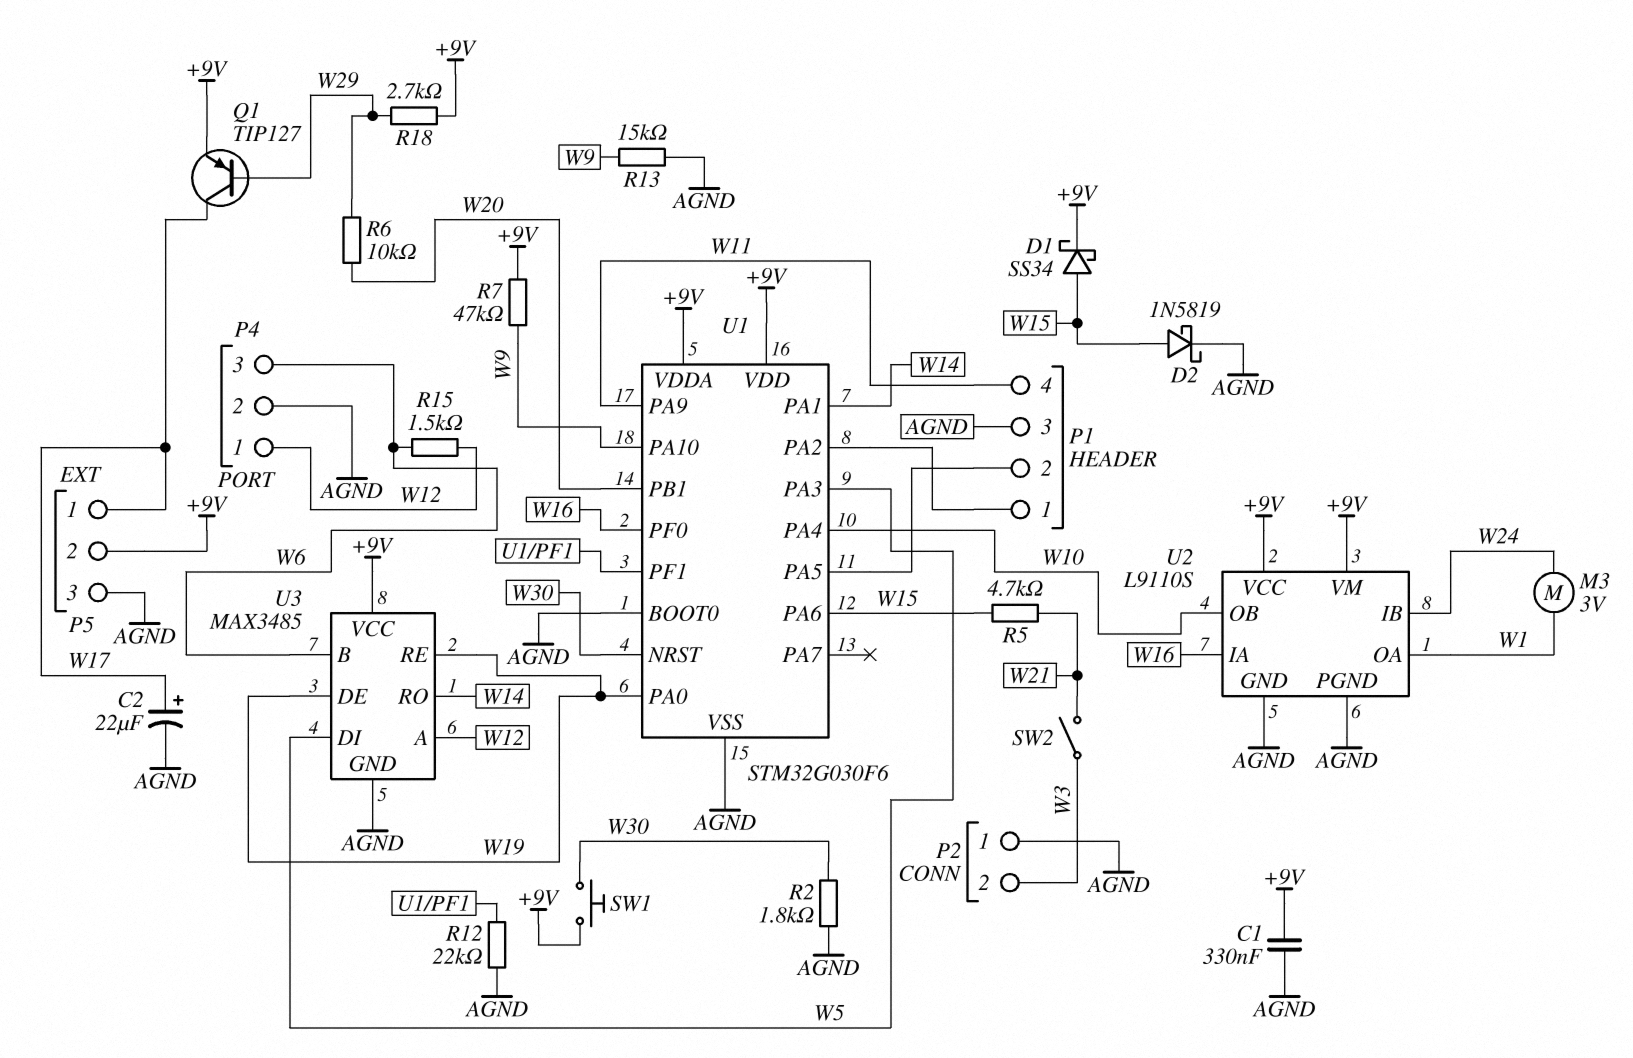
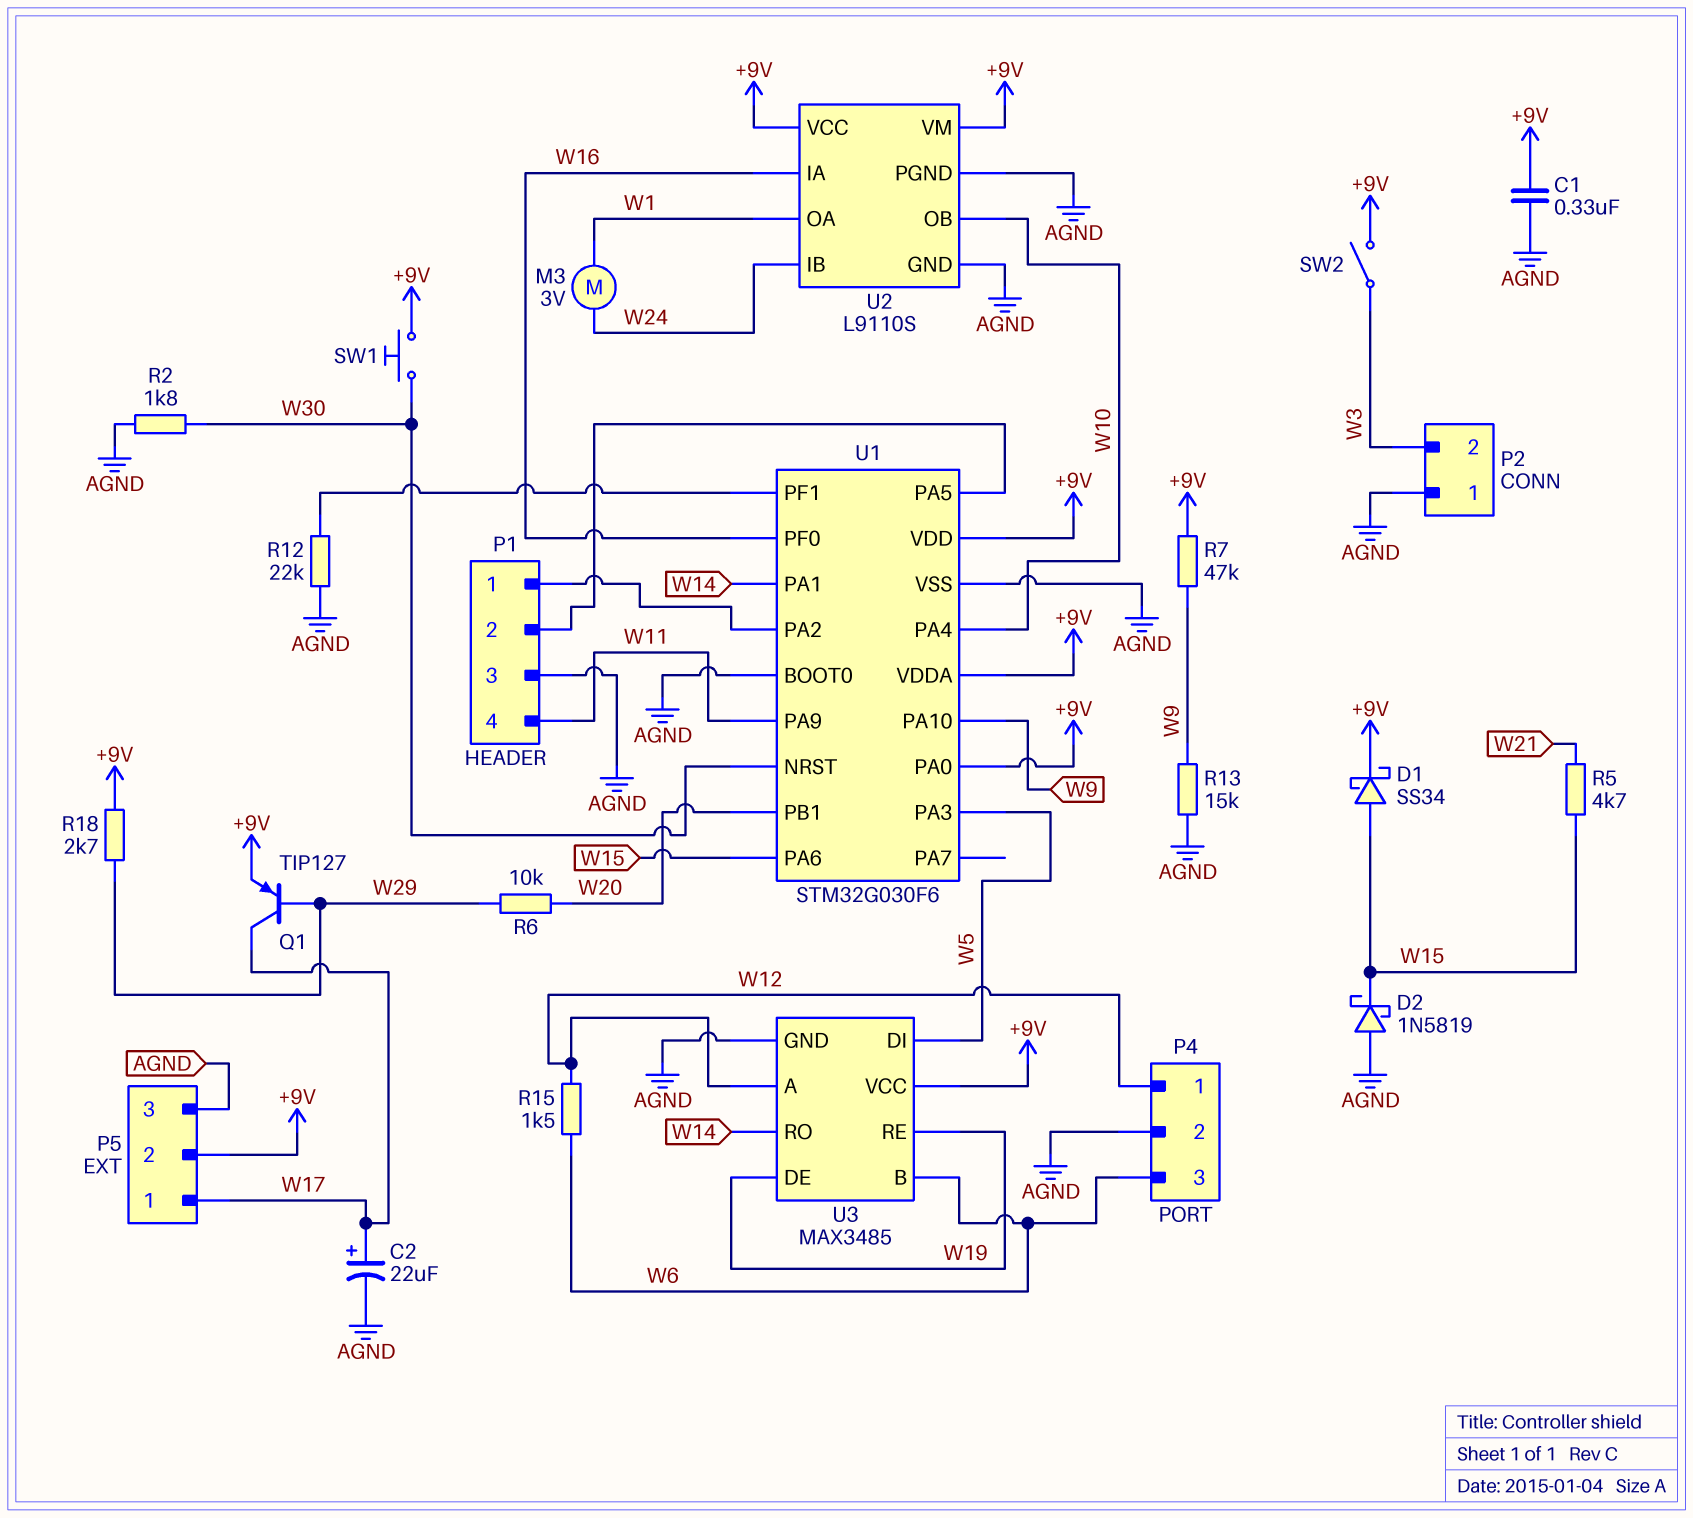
D2: schottky 1N5819 (A W15, K AGND) -> schottky 1N5819 (A AGND, K W15)
SW2: switch (W3, W21) -> switch (+9V, W3)
U1 pin PA0: W19 -> +9V

